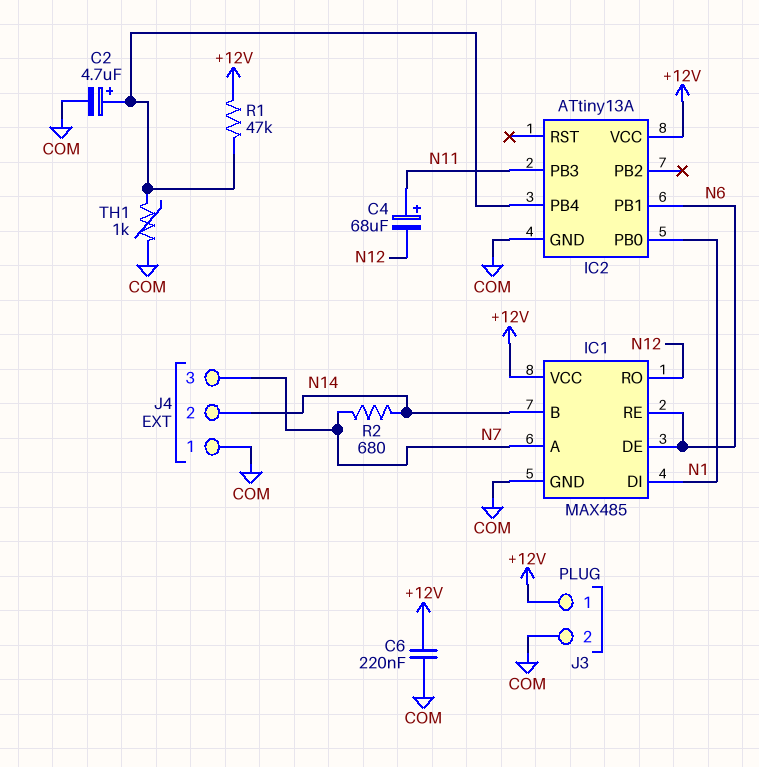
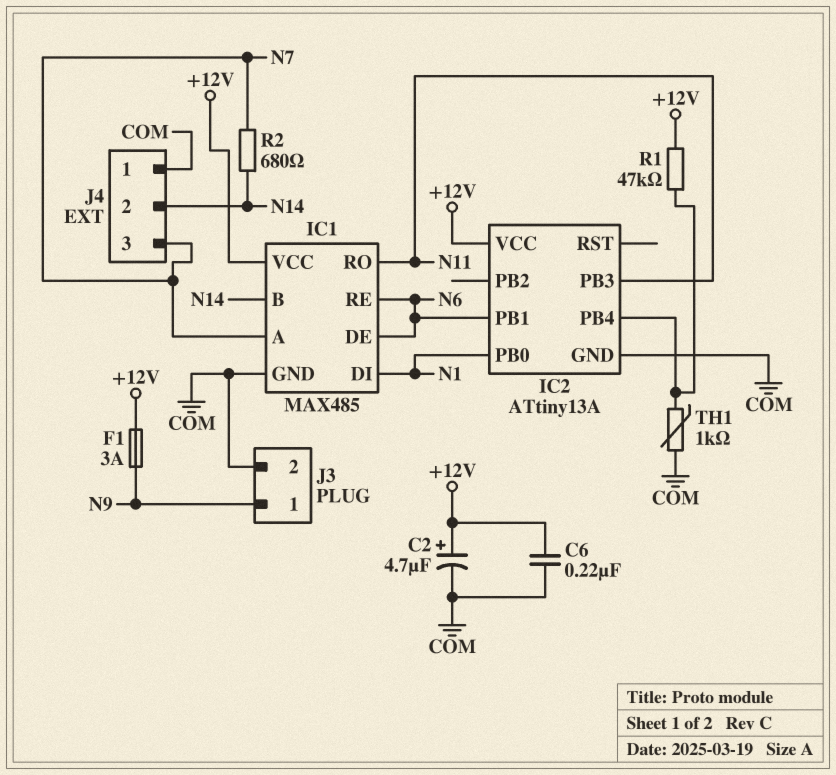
C2: 4.7uF (plus IC2/PB4, minus COM) -> 4.7uF (plus +12V, minus COM)
C4: 68uF (plus N11, minus N12) -> none
F1: none -> 3A (+12V, N9)
IC1 pin RO: N12 -> N11
J3 pin 1: +12V -> N9

